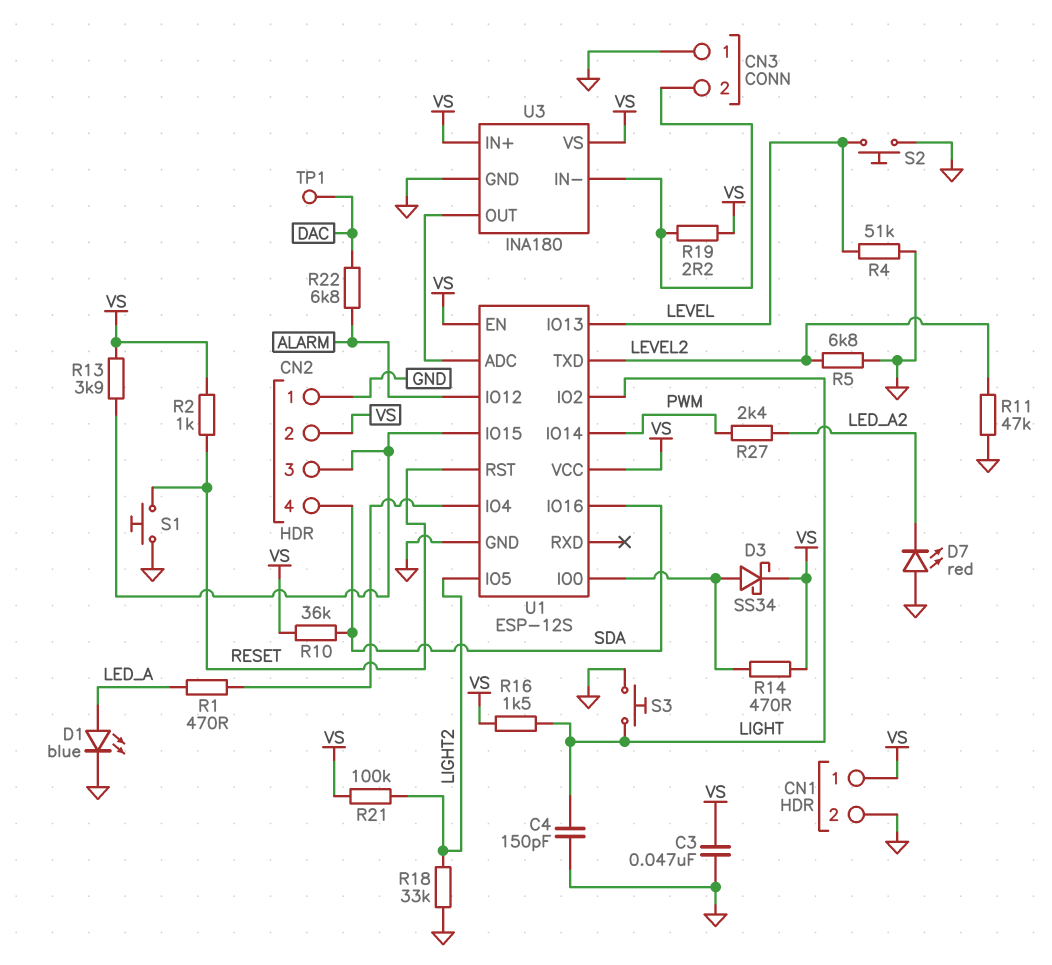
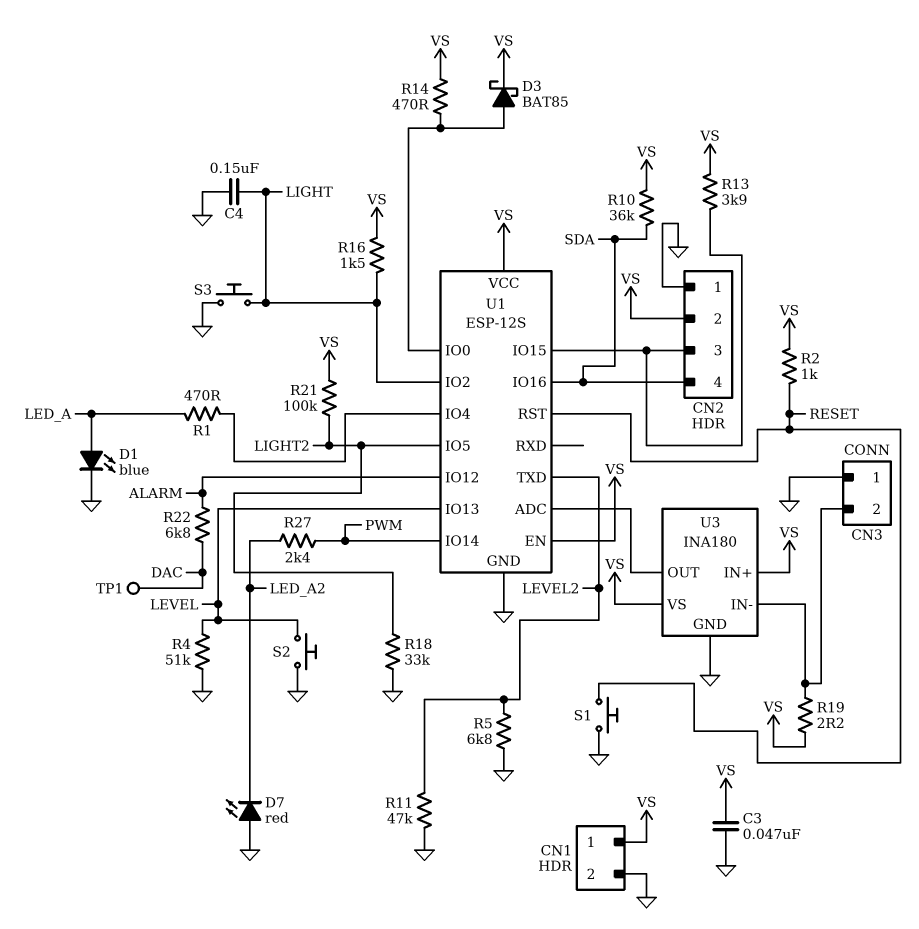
C4: 150pF (GND, LIGHT) -> 150nF (GND, LIGHT)
D3: schottky SS34 (A U1/IO0, K VS) -> schottky BAT85 (A U1/IO0, K VS)

